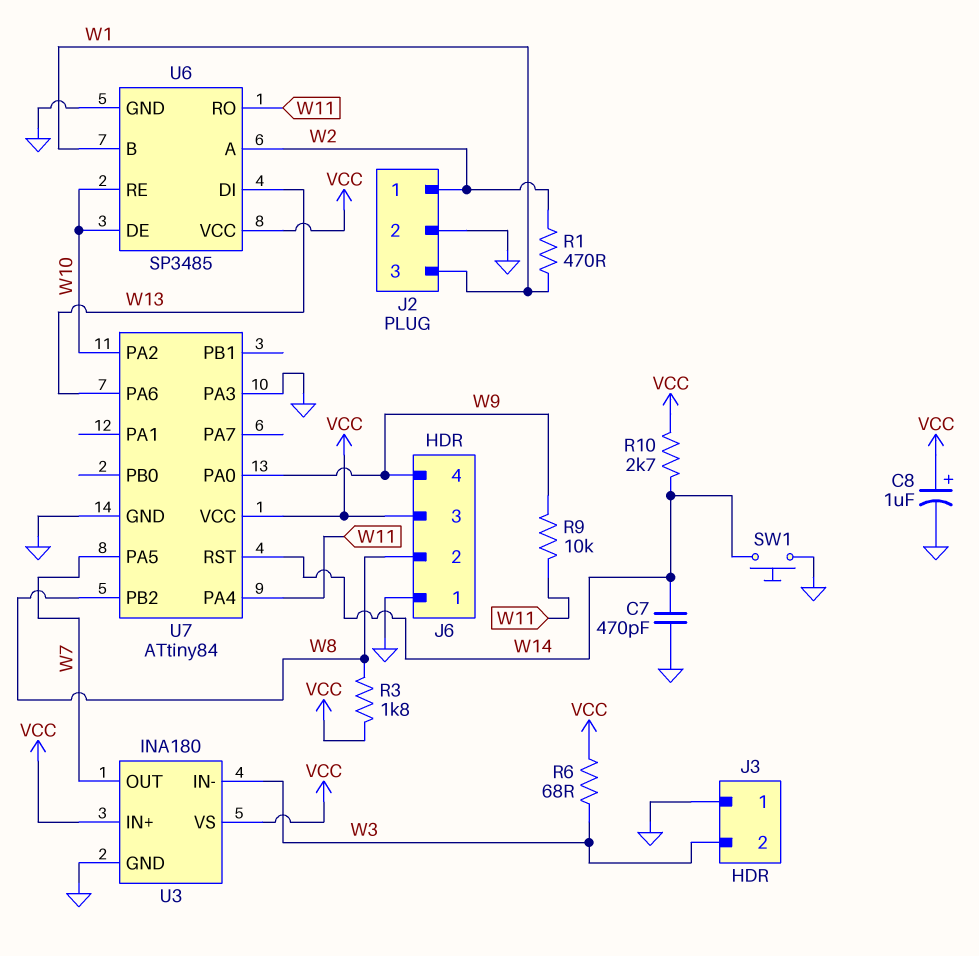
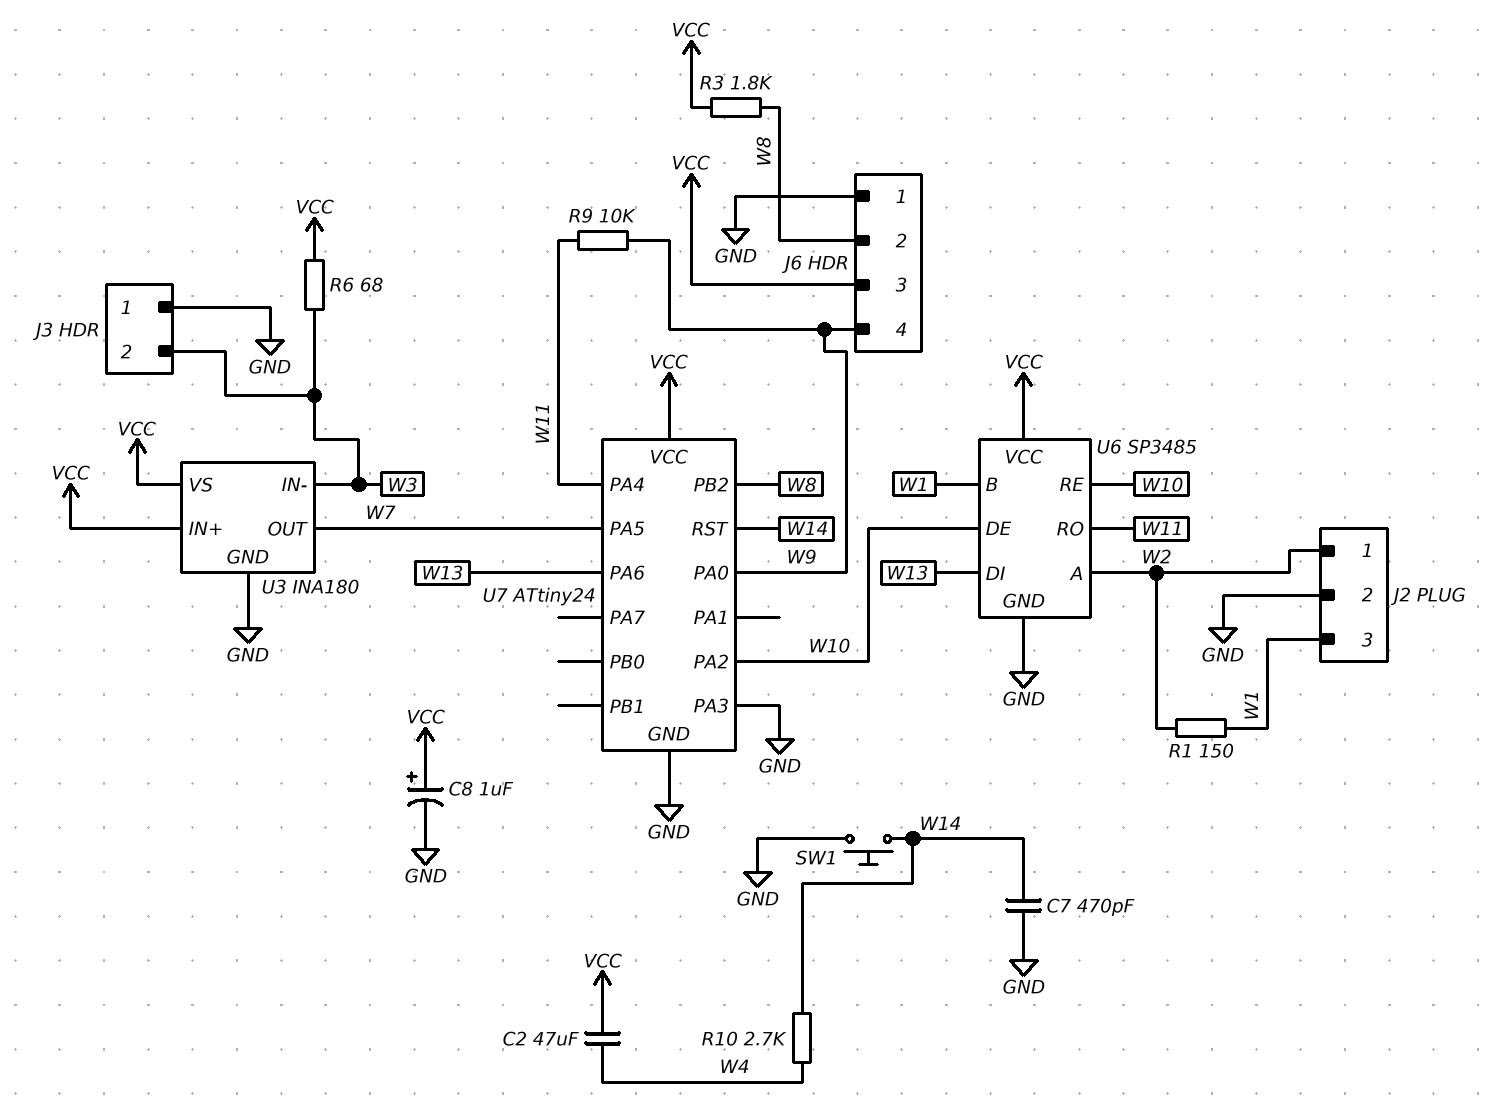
C2: none -> 47uF (VCC, W4)
R1: 470 (W1, W2) -> 150 (W1, W2)
R10: 2.7k (VCC, W14) -> 2.7k (W4, W14)
U7: ATtiny84 -> ATtiny24

